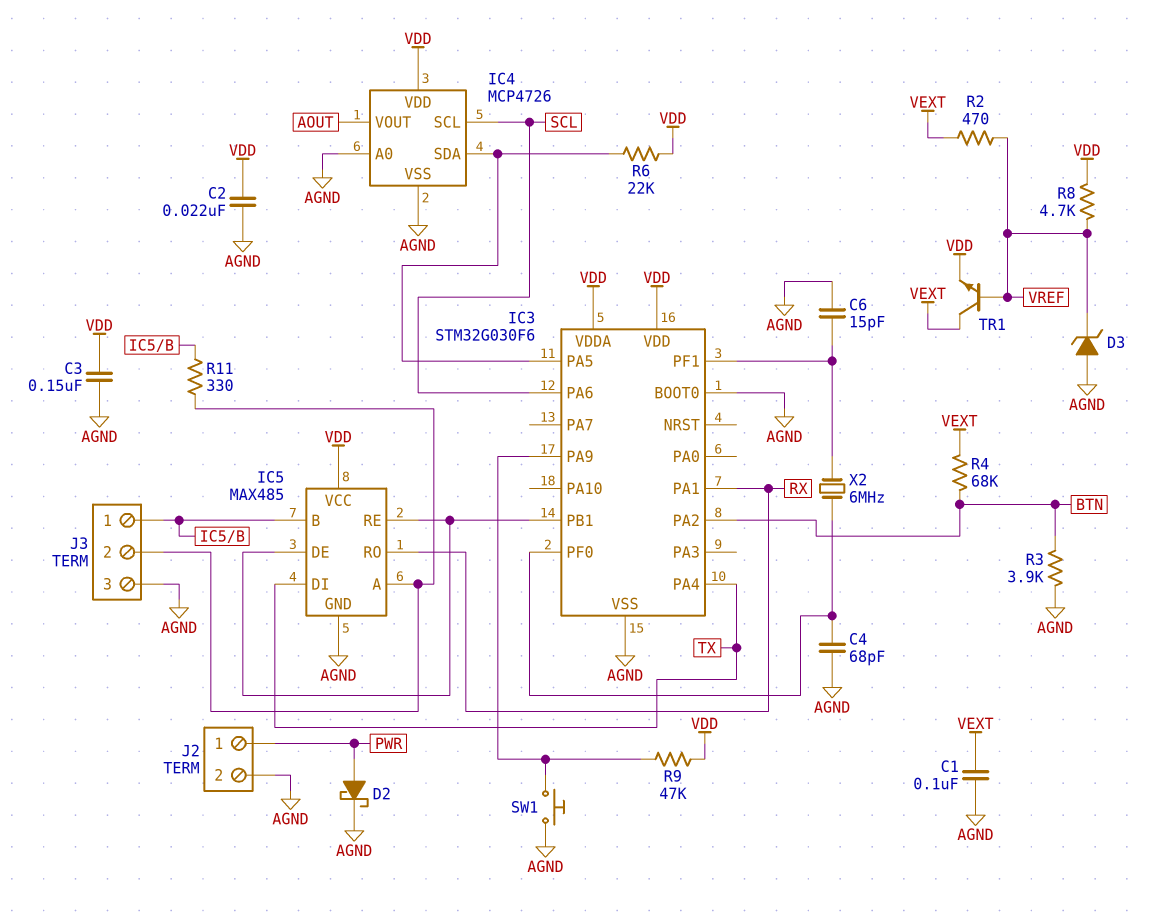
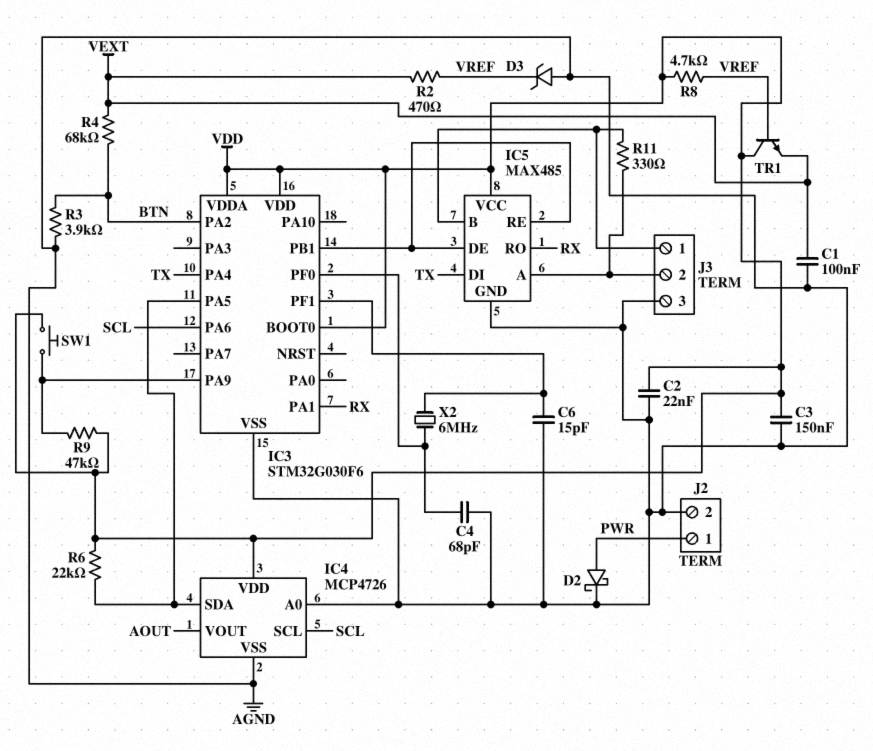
IC3 pin BOOT0: AGND -> VDD
SW1: button (AGND, IC3/PA9) -> button (IC3/PA9, VDD)
TR1: NPN (B VREF, C VEXT, E VDD) -> NPN (B VREF, C VDD, E VEXT)

